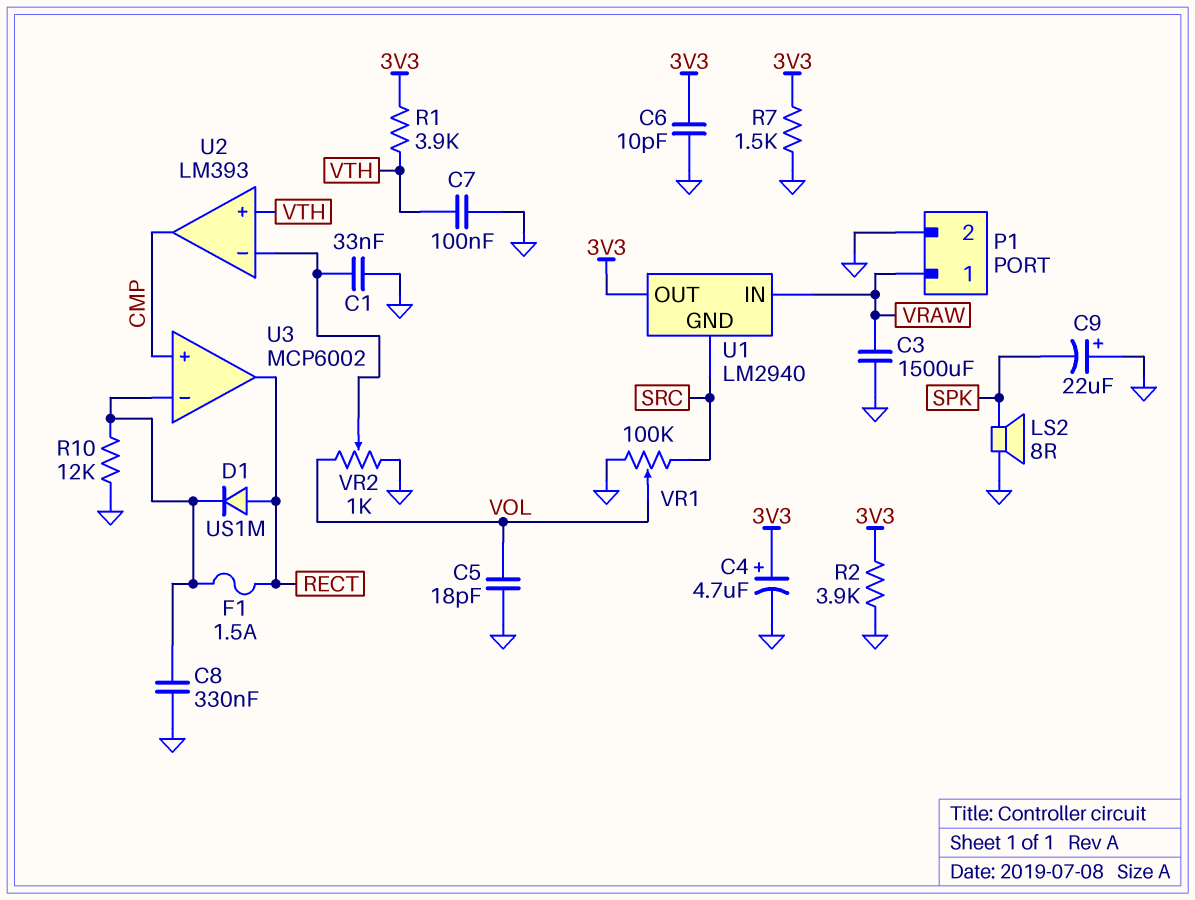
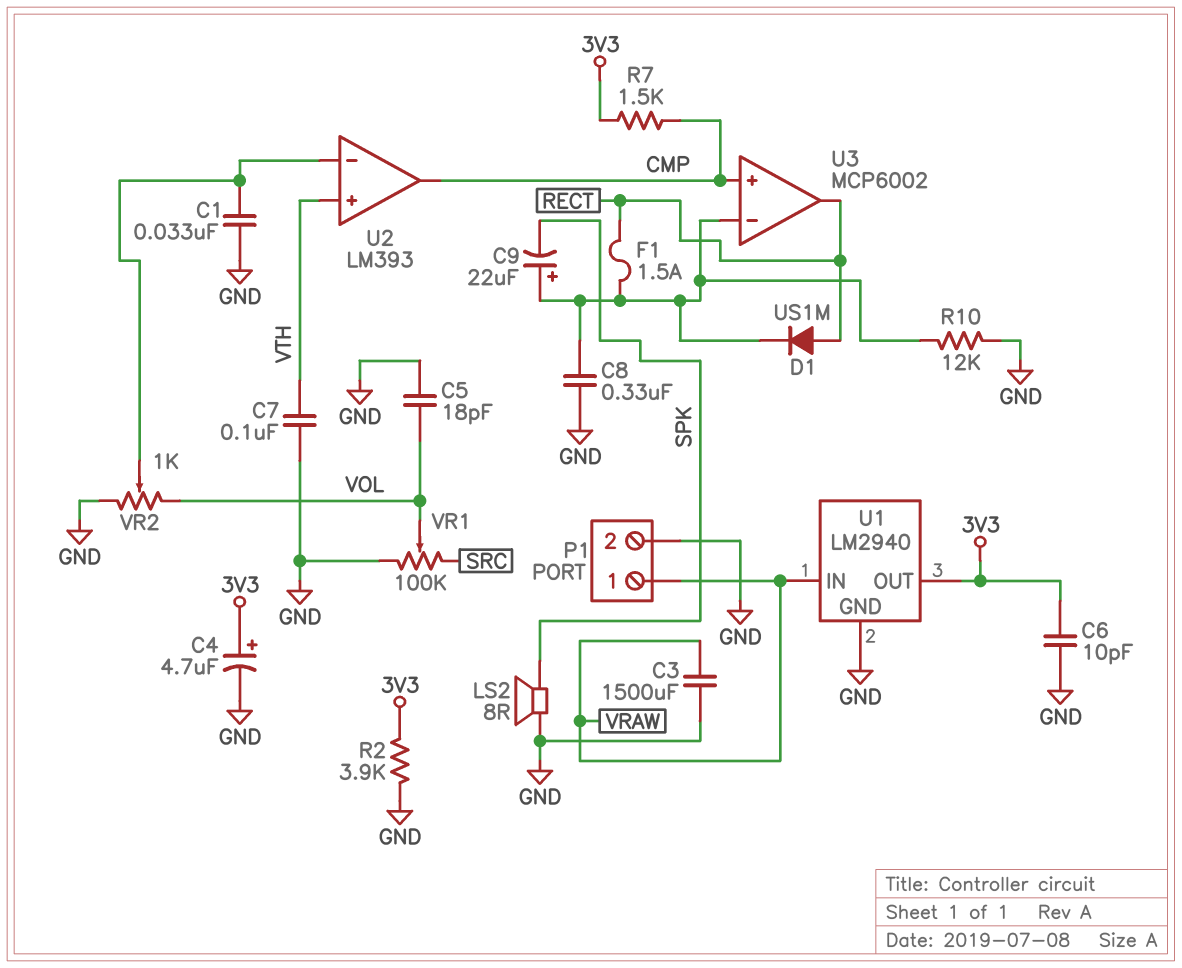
C9: 22uF (plus GND, minus SPK) -> 22uF (plus U3/in-, minus SPK)
R1: 3.9k (3V3, VTH) -> none
R7: 1.5k (3V3, GND) -> 1.5k (3V3, CMP)
U1 pin GND: SRC -> GND

